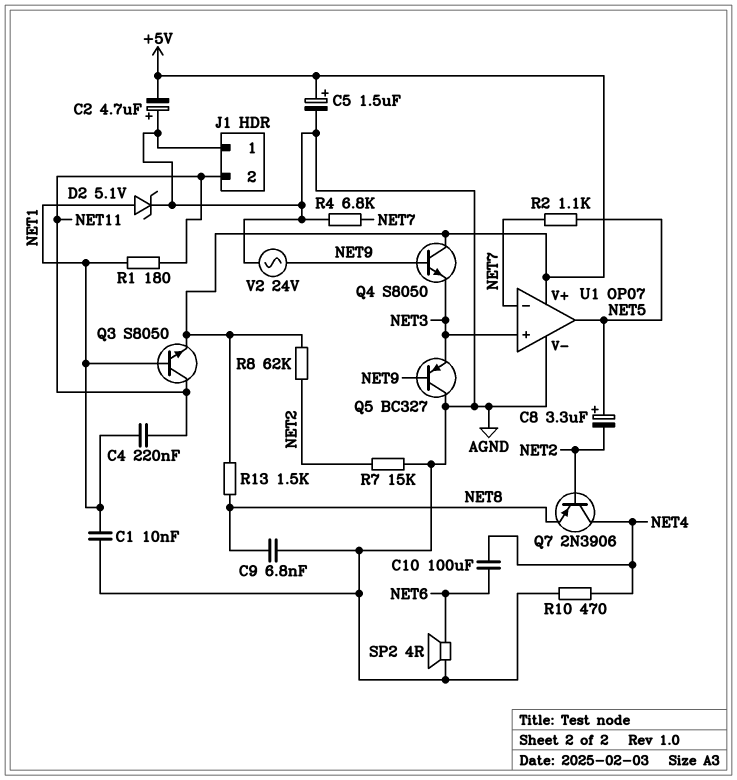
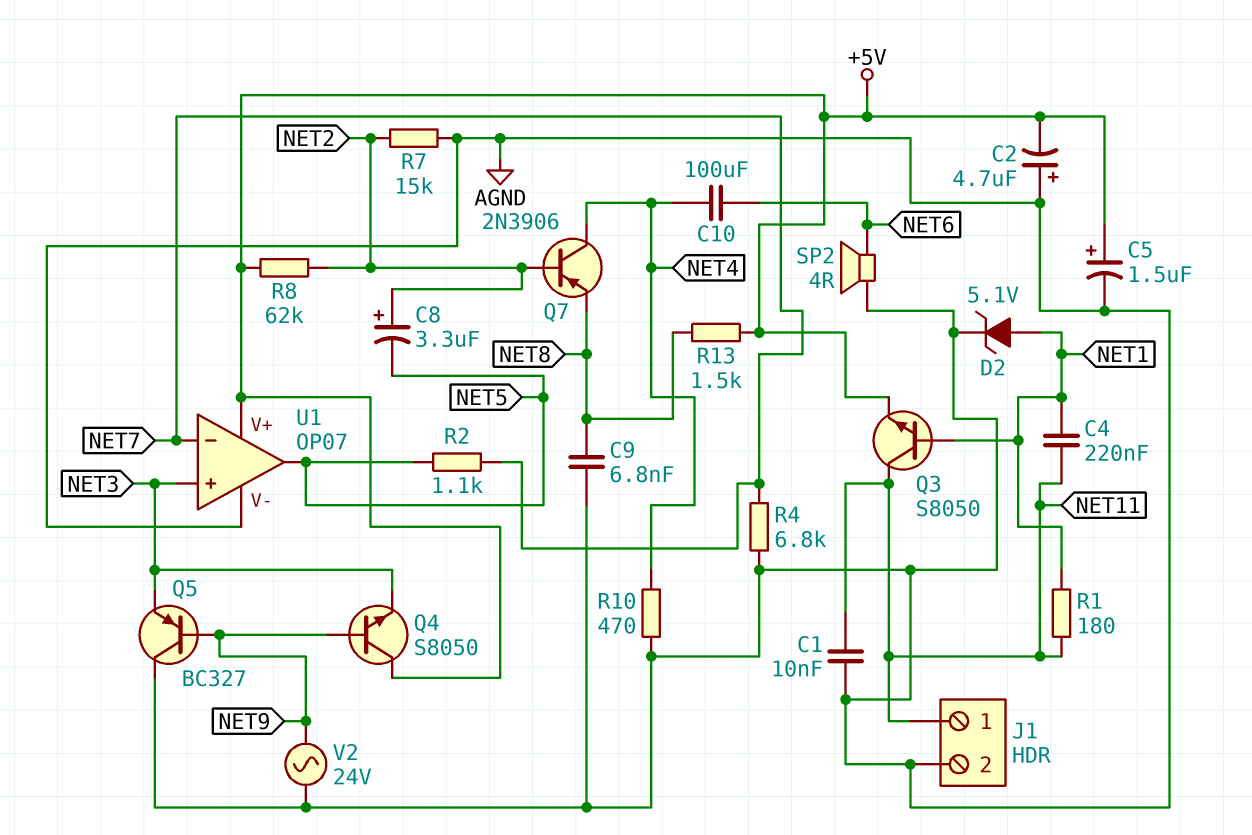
C1: 10nF (AGND, NET1) -> 10nF (AGND, NET11)
C8: 3.3uF (plus NET5, minus NET2) -> 3.3uF (plus NET2, minus NET5)
J1 pin 1: AGND -> NET11
J1 pin 2: NET11 -> AGND

